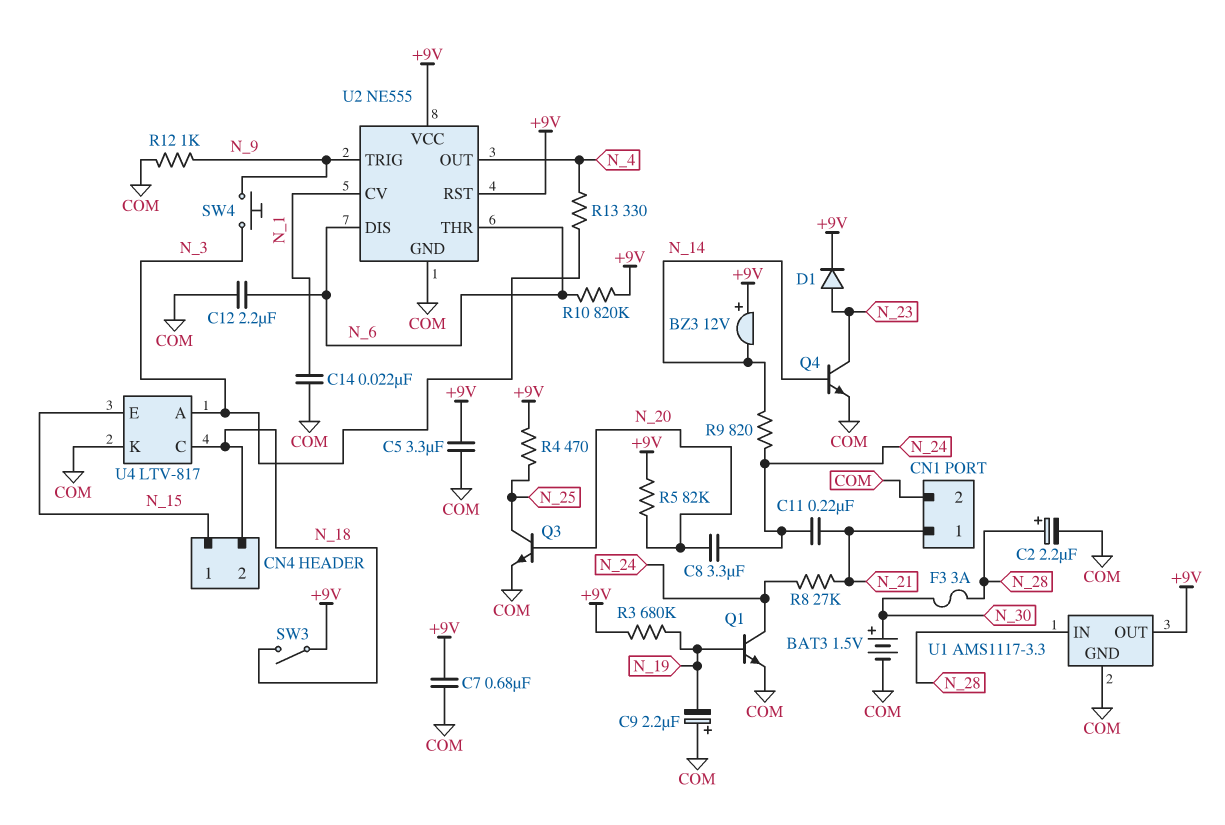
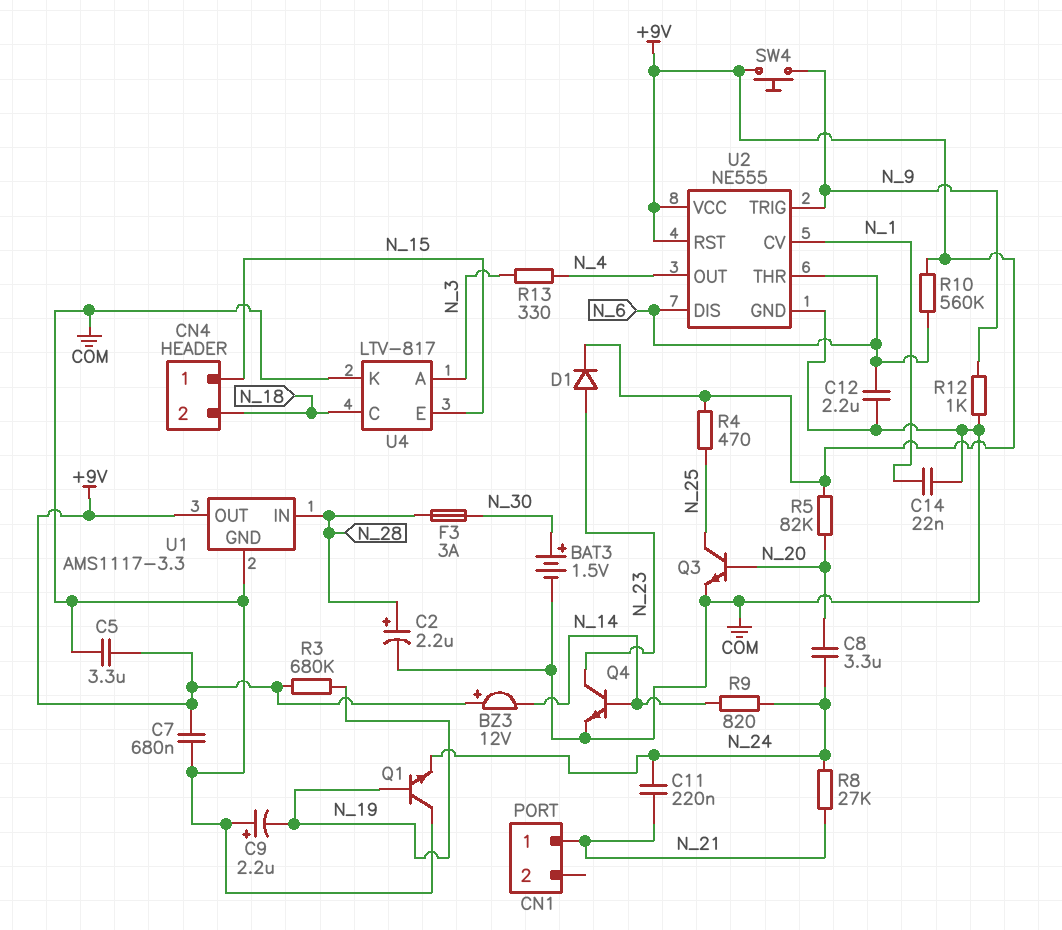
CN1 pin 2: COM -> none
Q1: NPN (B N_19, C N_24, E COM) -> NPN (B N_19, C COM, E N_24)
R10: 820k (+9V, N_6) -> 560k (+9V, N_6)
SW3: switch (+9V, N_18) -> none
SW4: button (N_3, N_9) -> button (+9V, N_9)

